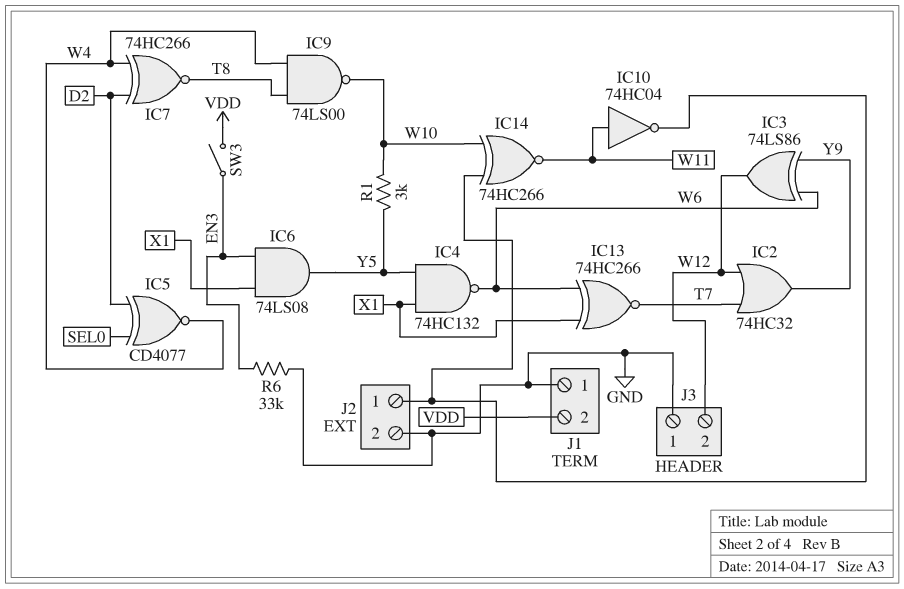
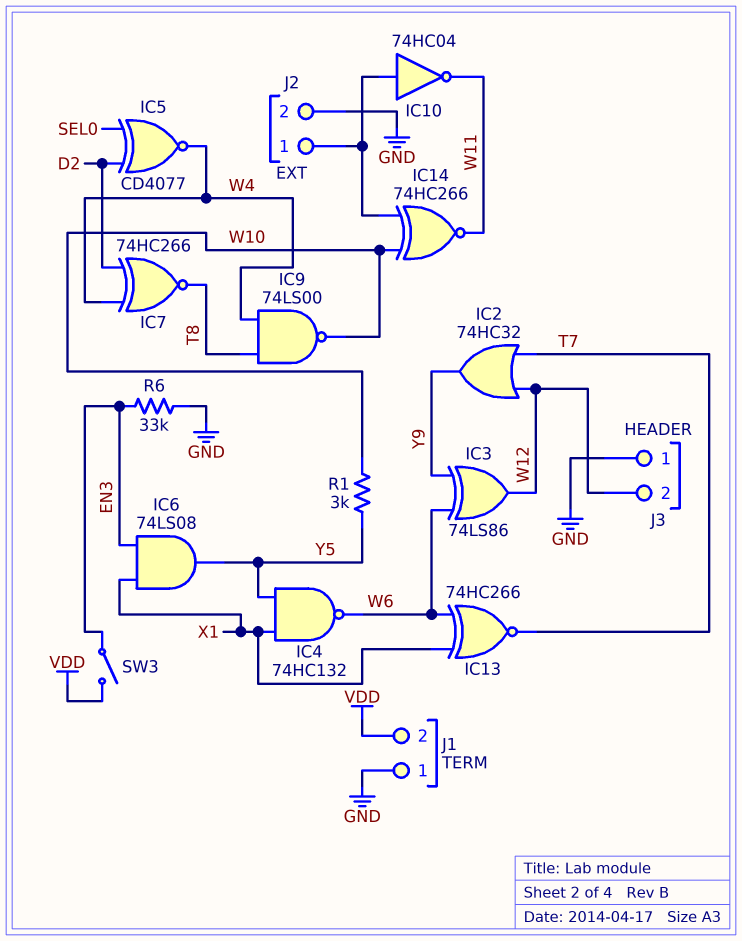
IC10: NOT 74HC04 (in W11, out J2/1) -> NOT 74HC04 (in J2/1, out W11)

